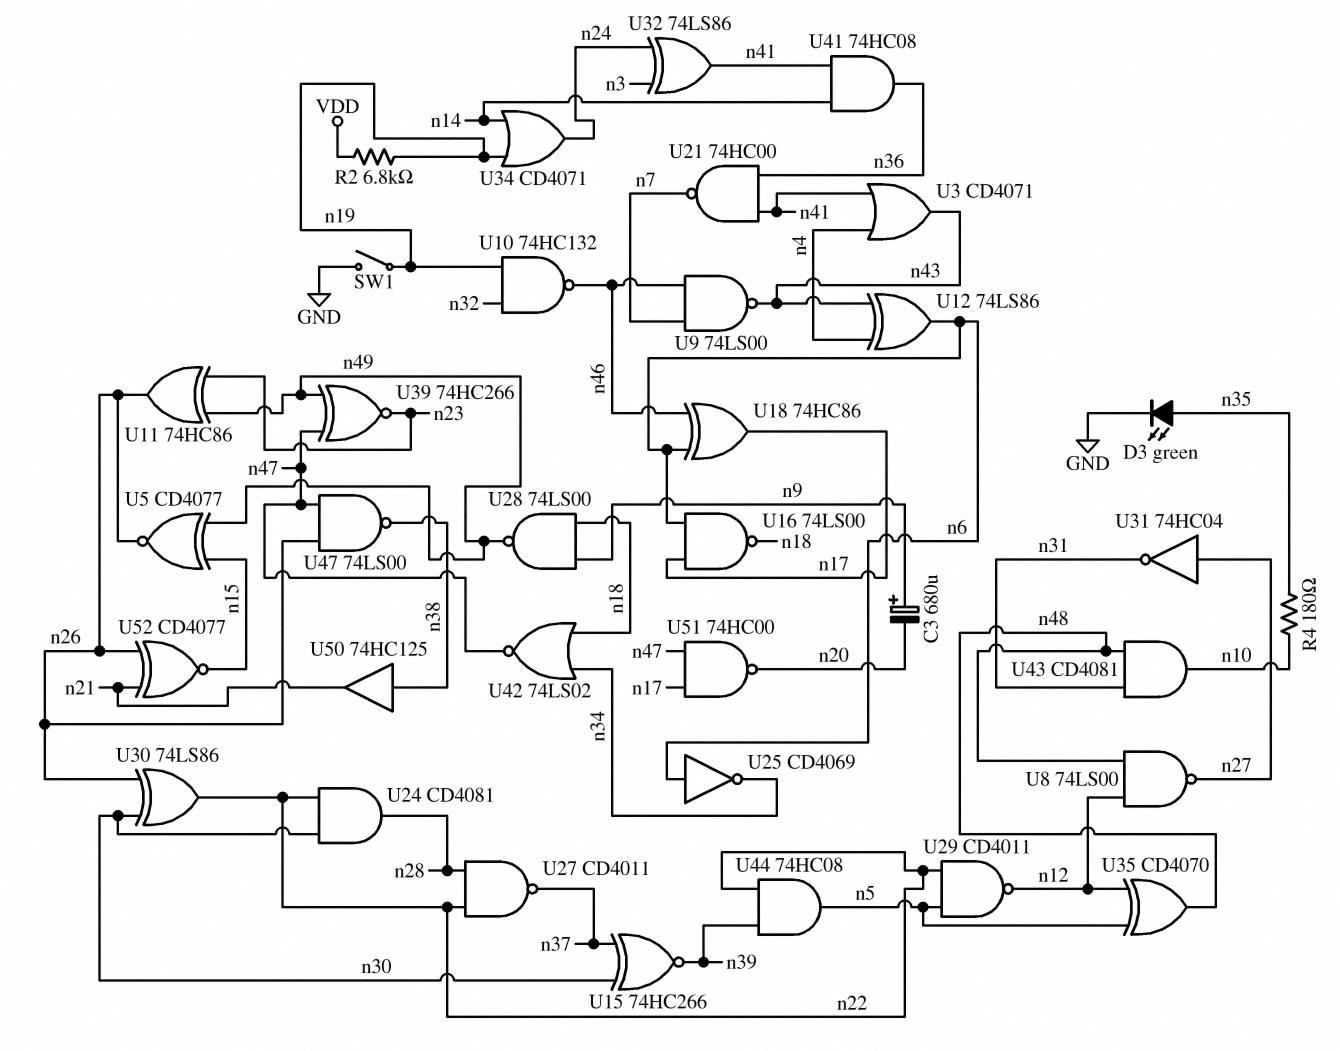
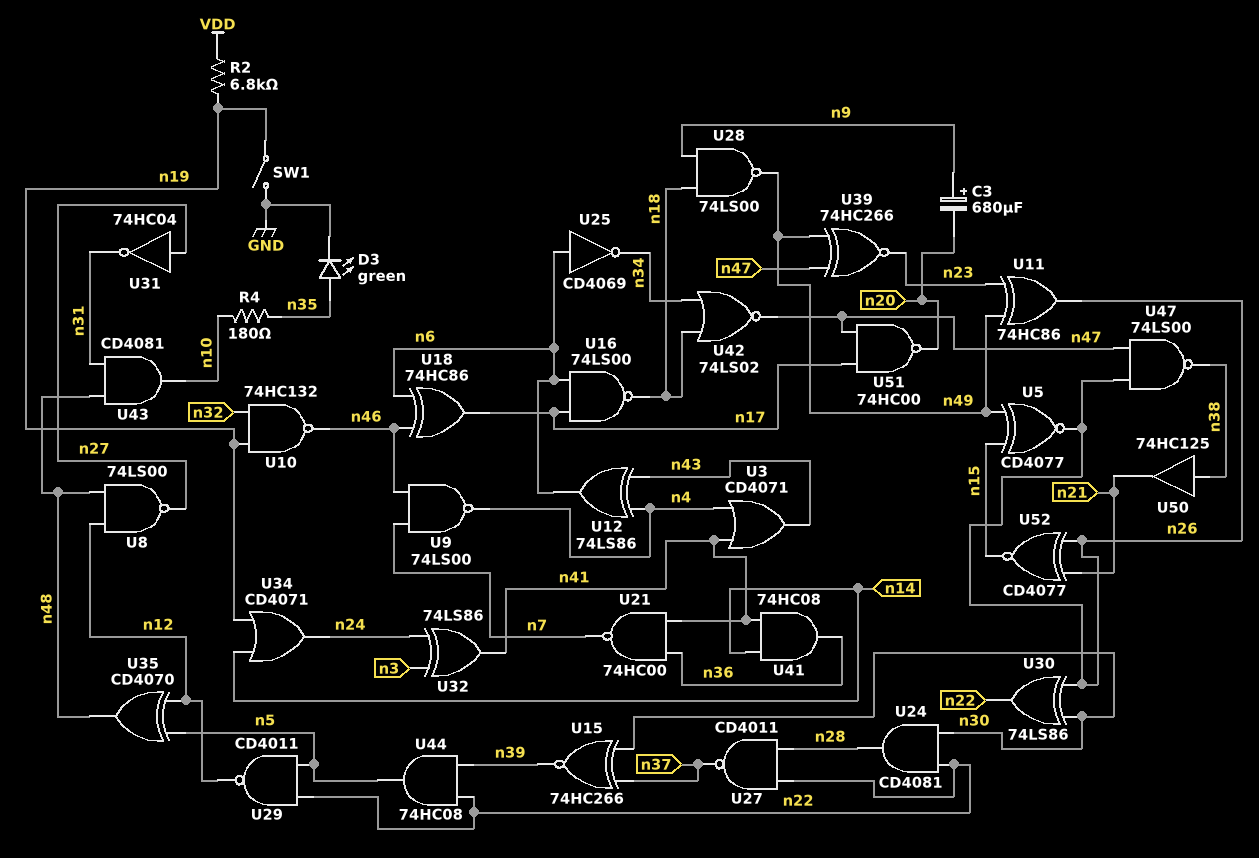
U9: NAND 74LS00 (in n7, in n46, out n43) -> NAND 74LS00 (in n7, in n46, out n4)

